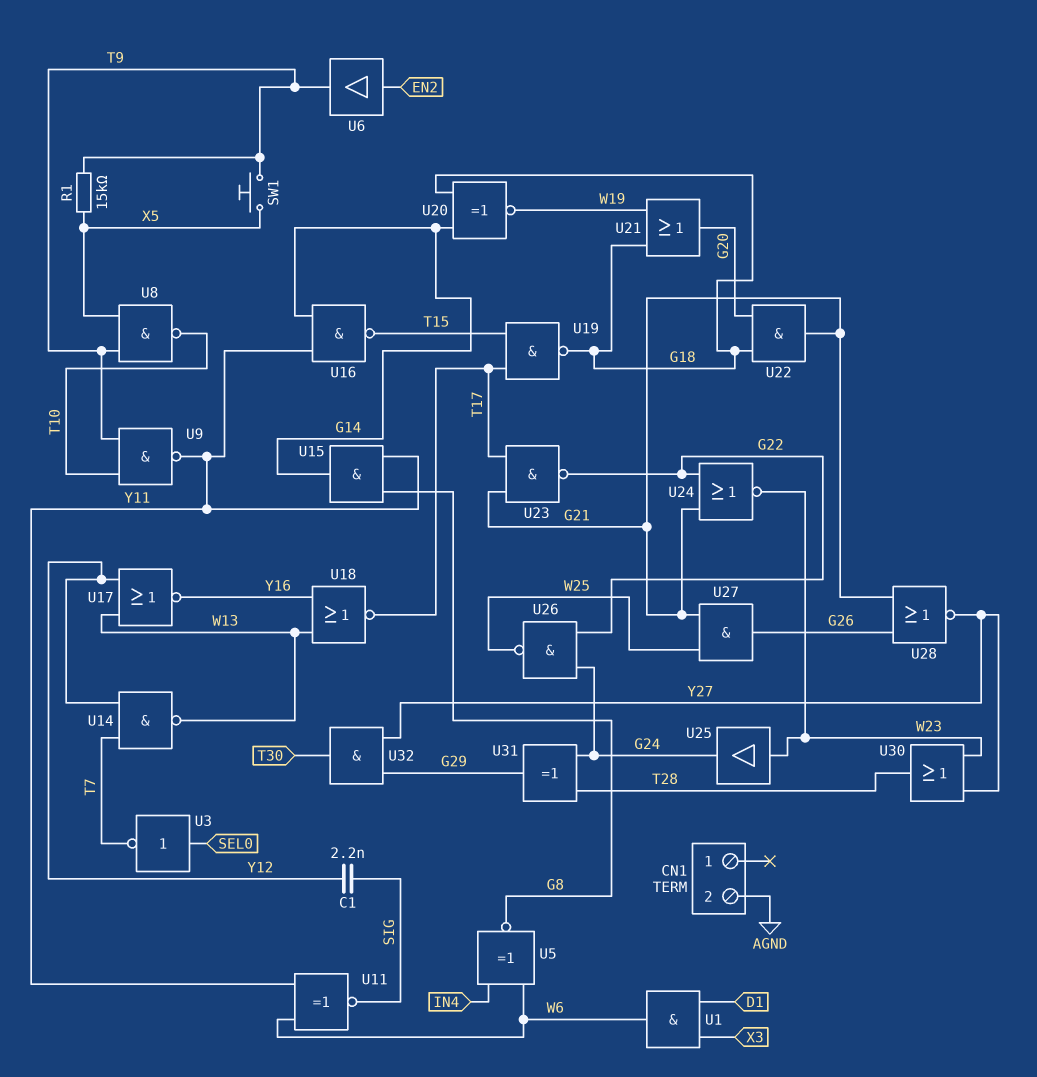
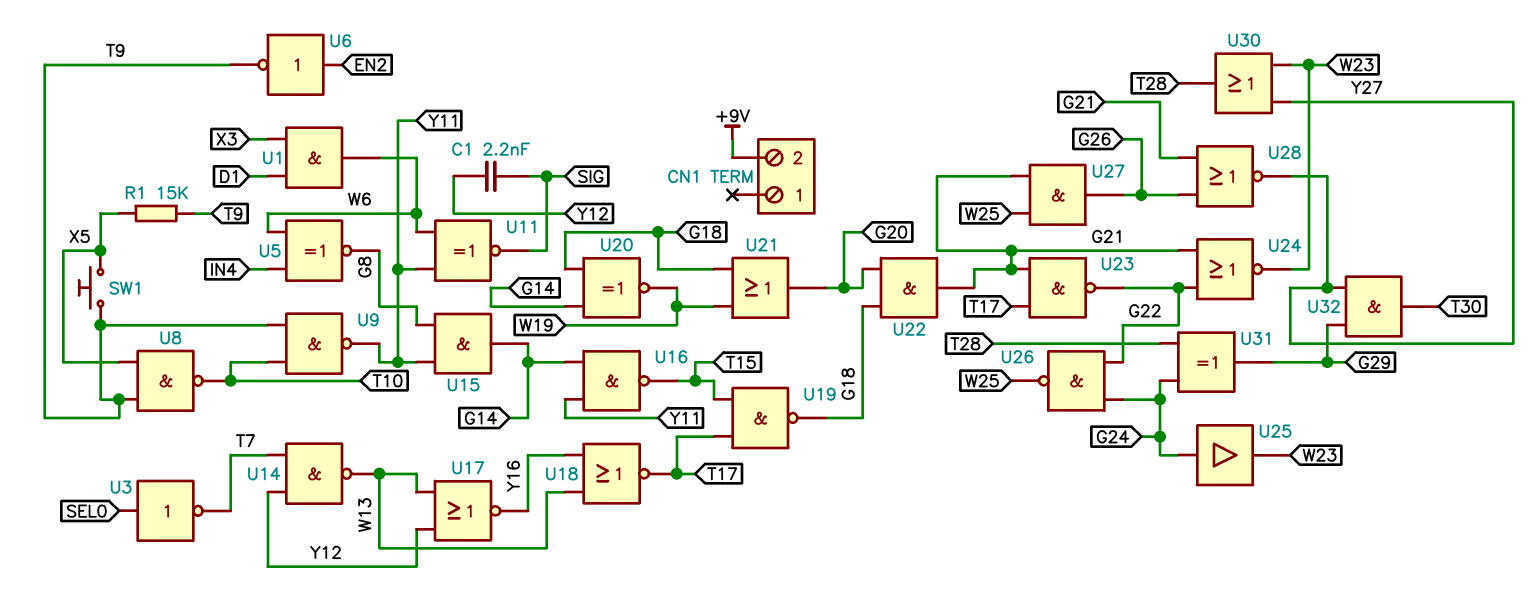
CN1 pin 2: AGND -> +9V
U6: buffer (in EN2, out T9) -> NOT (in EN2, out T9)
U25: buffer (in W23, out G24) -> buffer (in G24, out W23)

